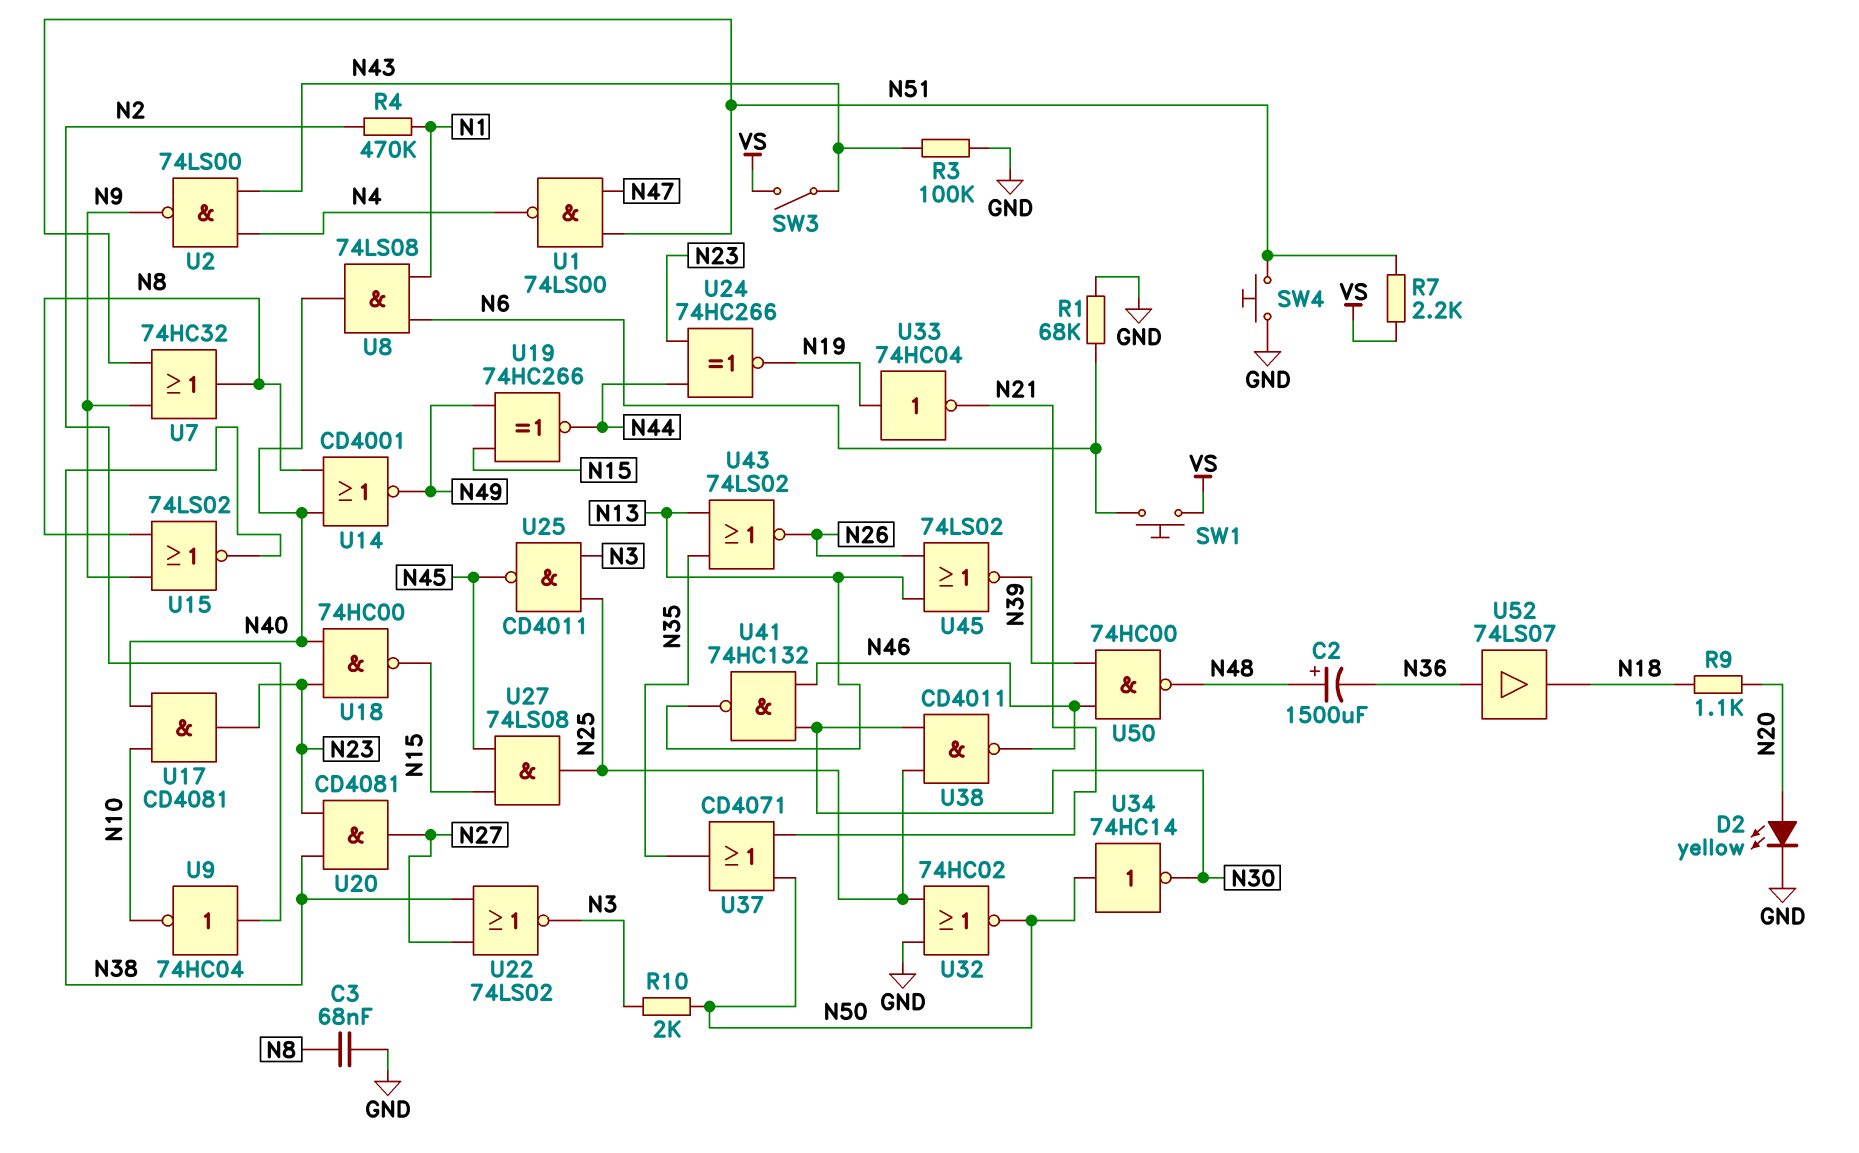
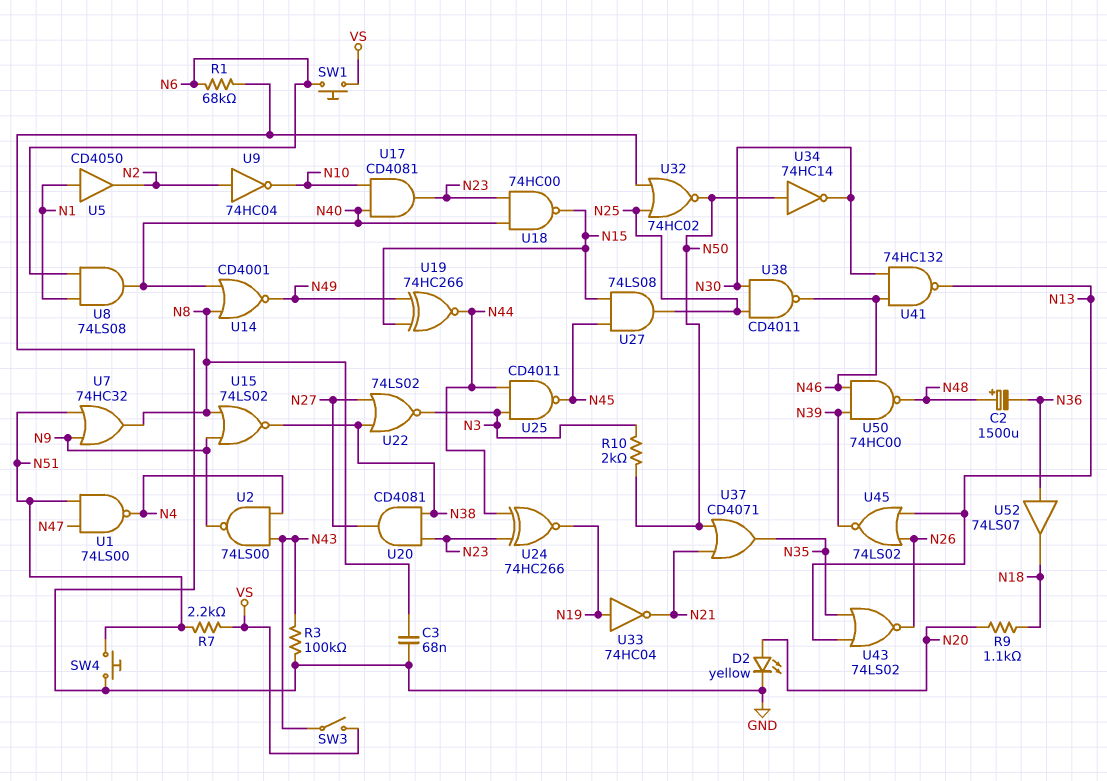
R4: 470k (N1, N2) -> none
U5: none -> buffer CD4050 (in N1, out N2)
U25: NAND CD4011 (in N3, in N25, out N45) -> NAND CD4011 (in N3, in N44, out N45)

